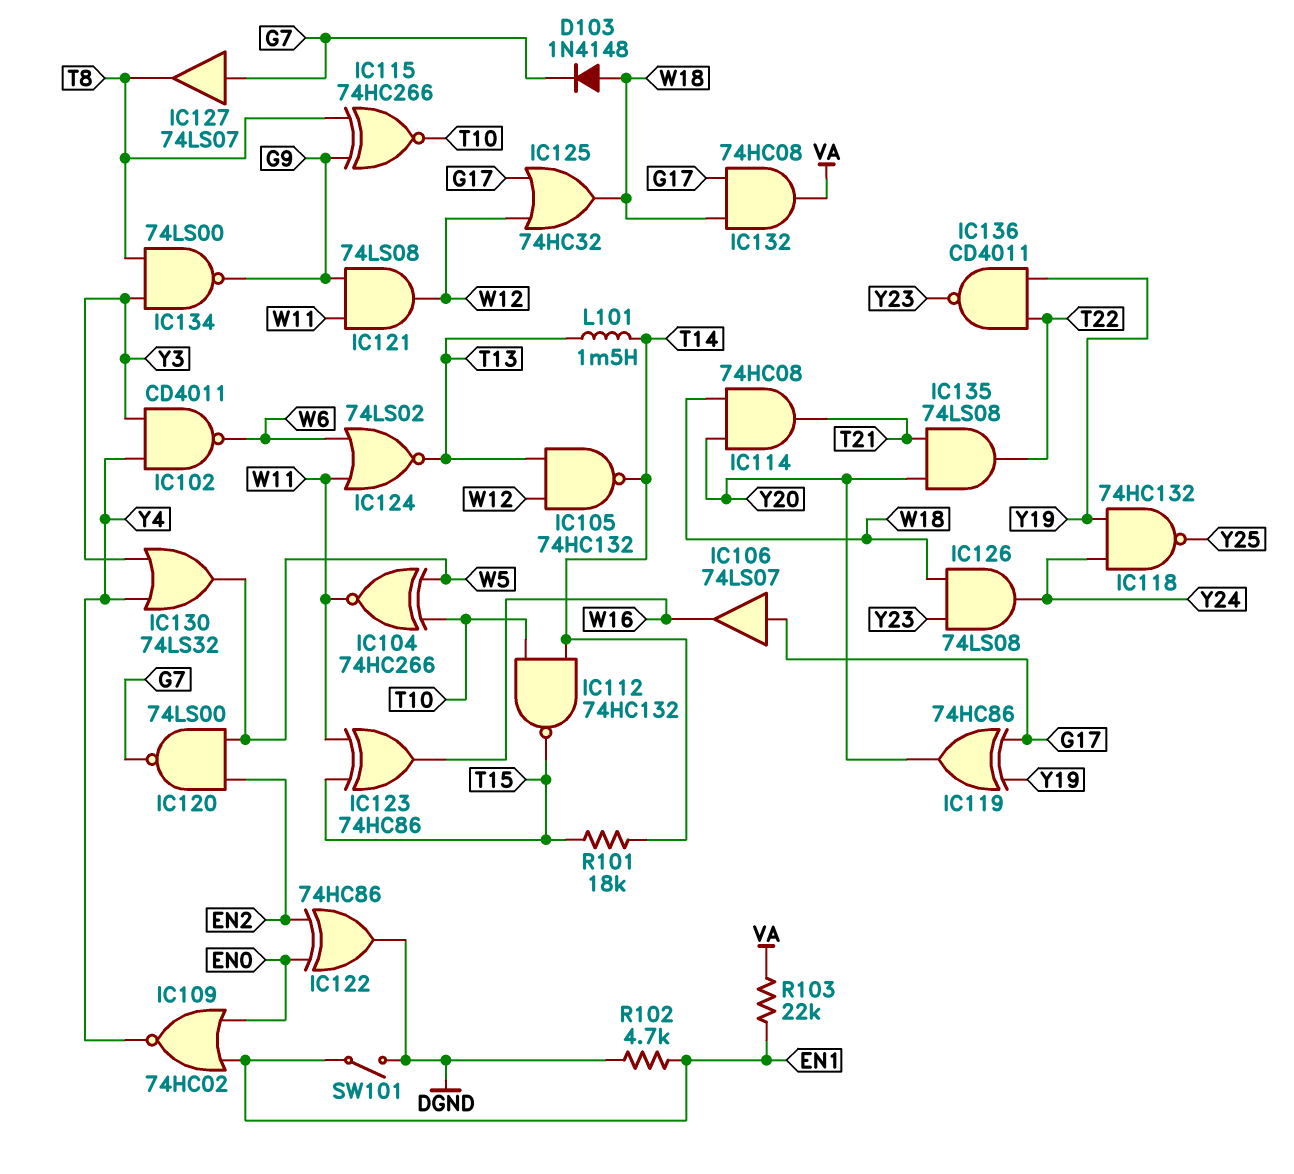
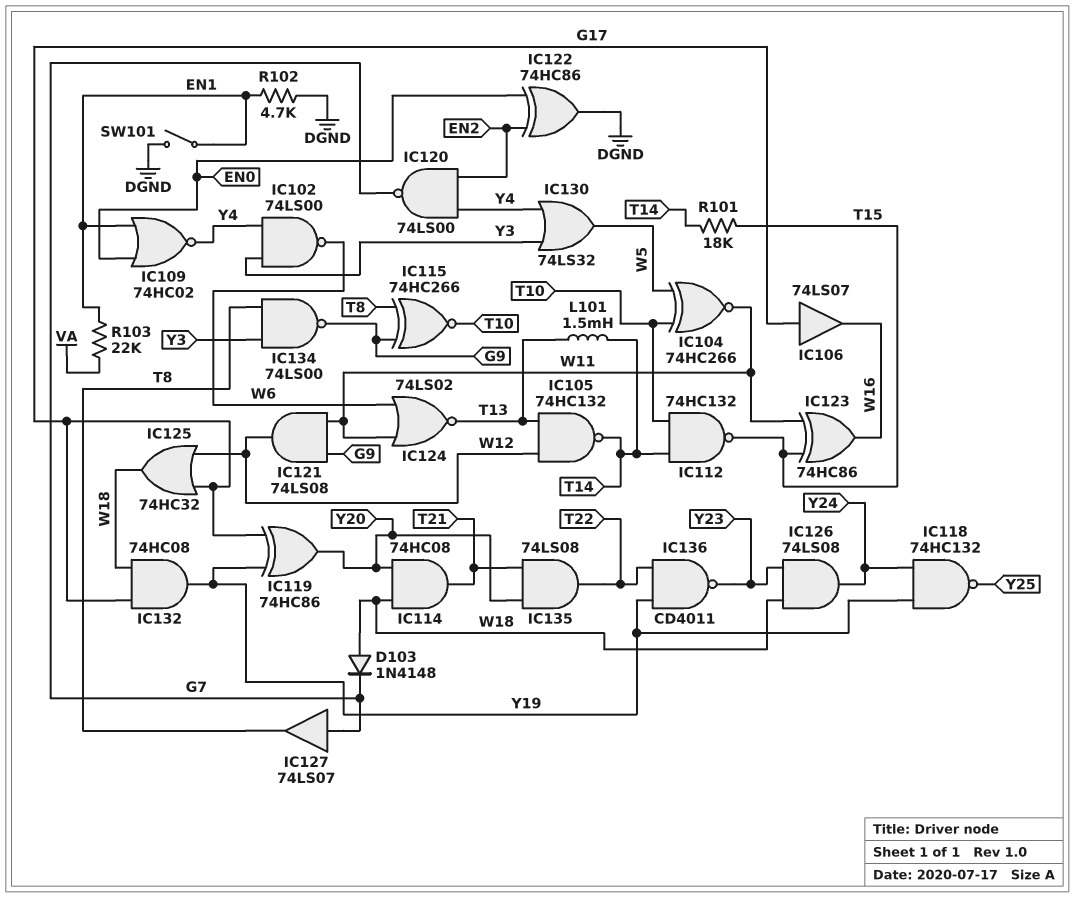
IC102: NAND CD4011 (in Y3, in Y4, out W6) -> NAND 74LS00 (in Y3, in Y4, out W6)
IC120: NAND 74LS00 (in EN2, in W5, out G7) -> NAND 74LS00 (in EN2, in Y4, out G7)
IC132: AND 74HC08 (in G17, in W18, out VA) -> AND 74HC08 (in G17, in W18, out Y19)

